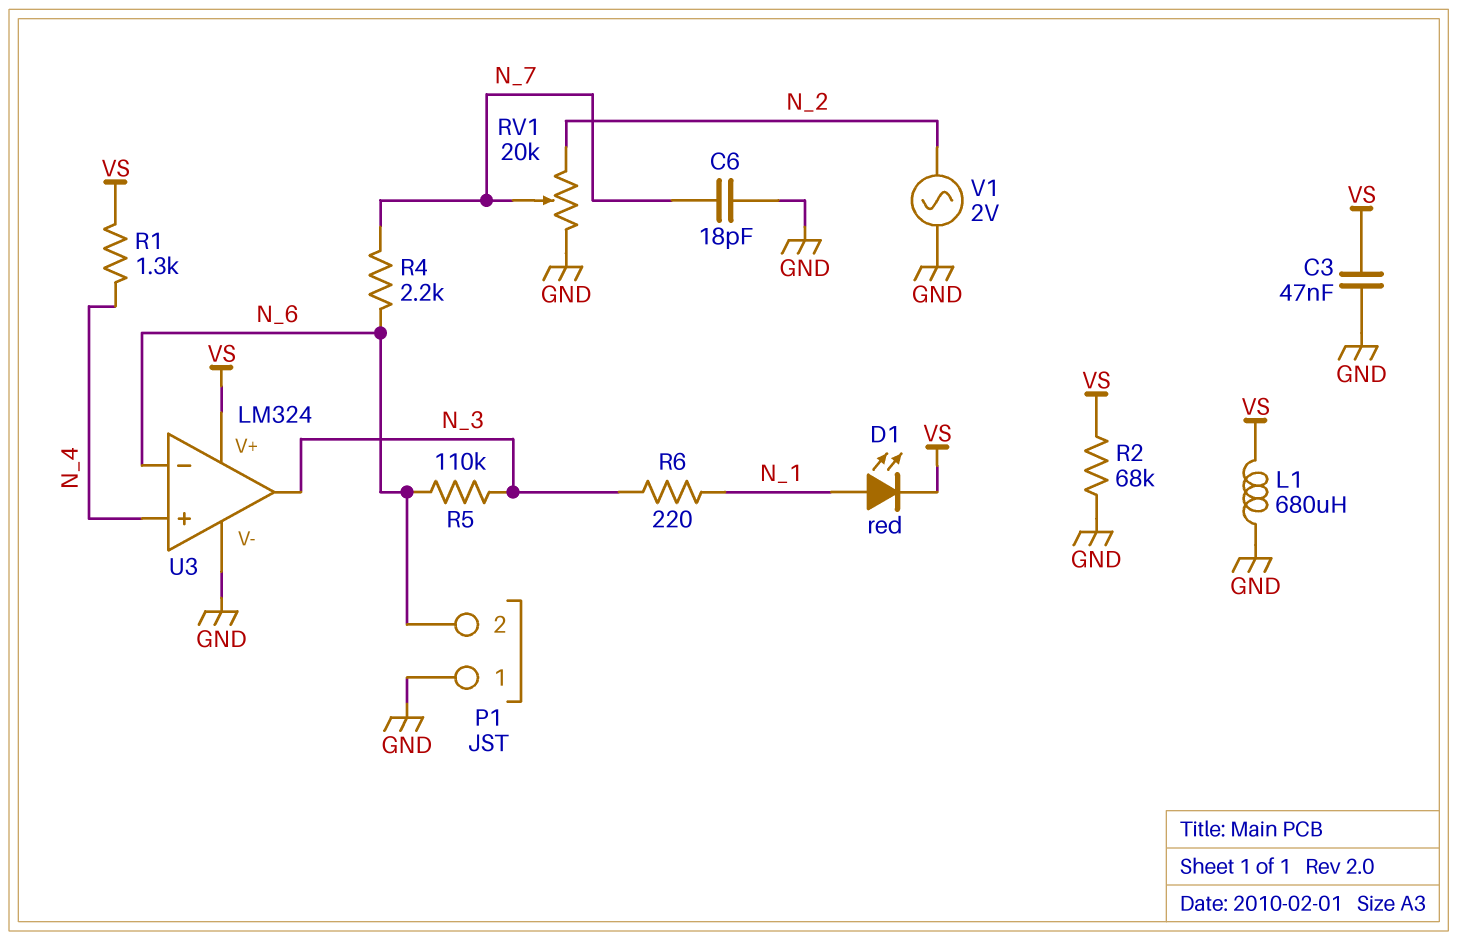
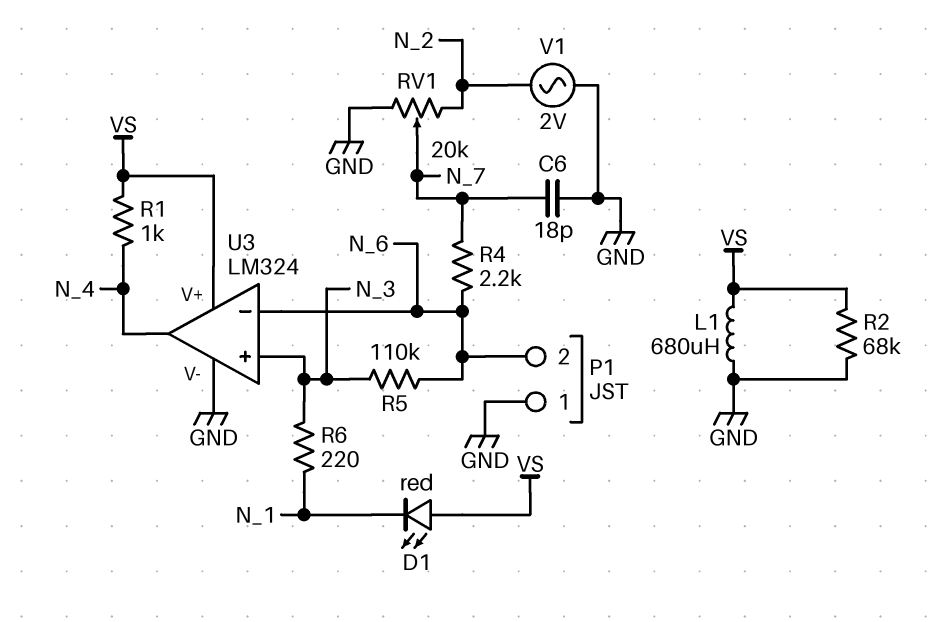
C3: 47nF (GND, VS) -> none
D1: LED red (A N_1, K VS) -> LED red (A VS, K N_1)
R1: 1.3k (N_4, VS) -> 1k (N_4, VS)
U3 pin in+: N_4 -> N_3
U3 pin out: N_3 -> N_4

